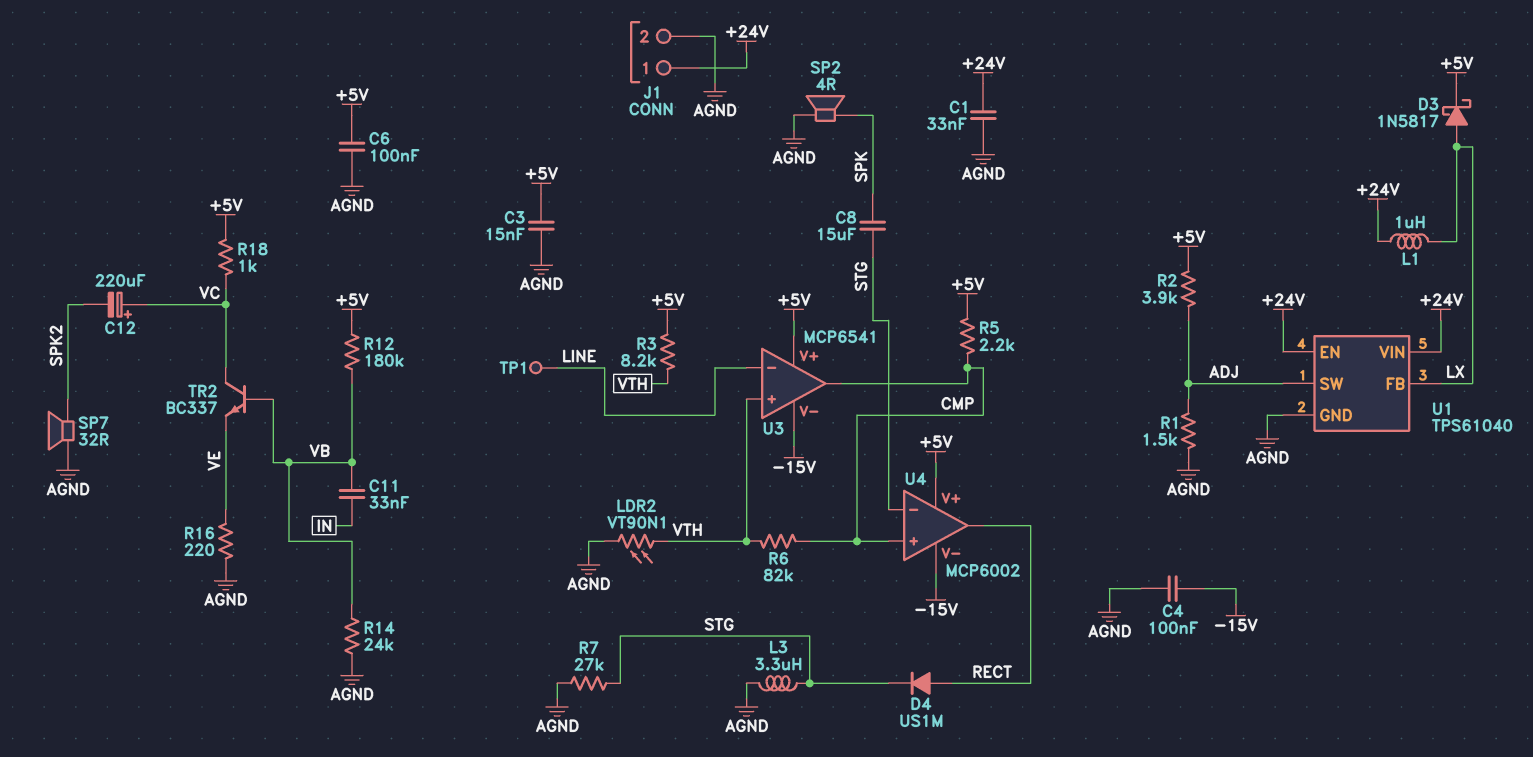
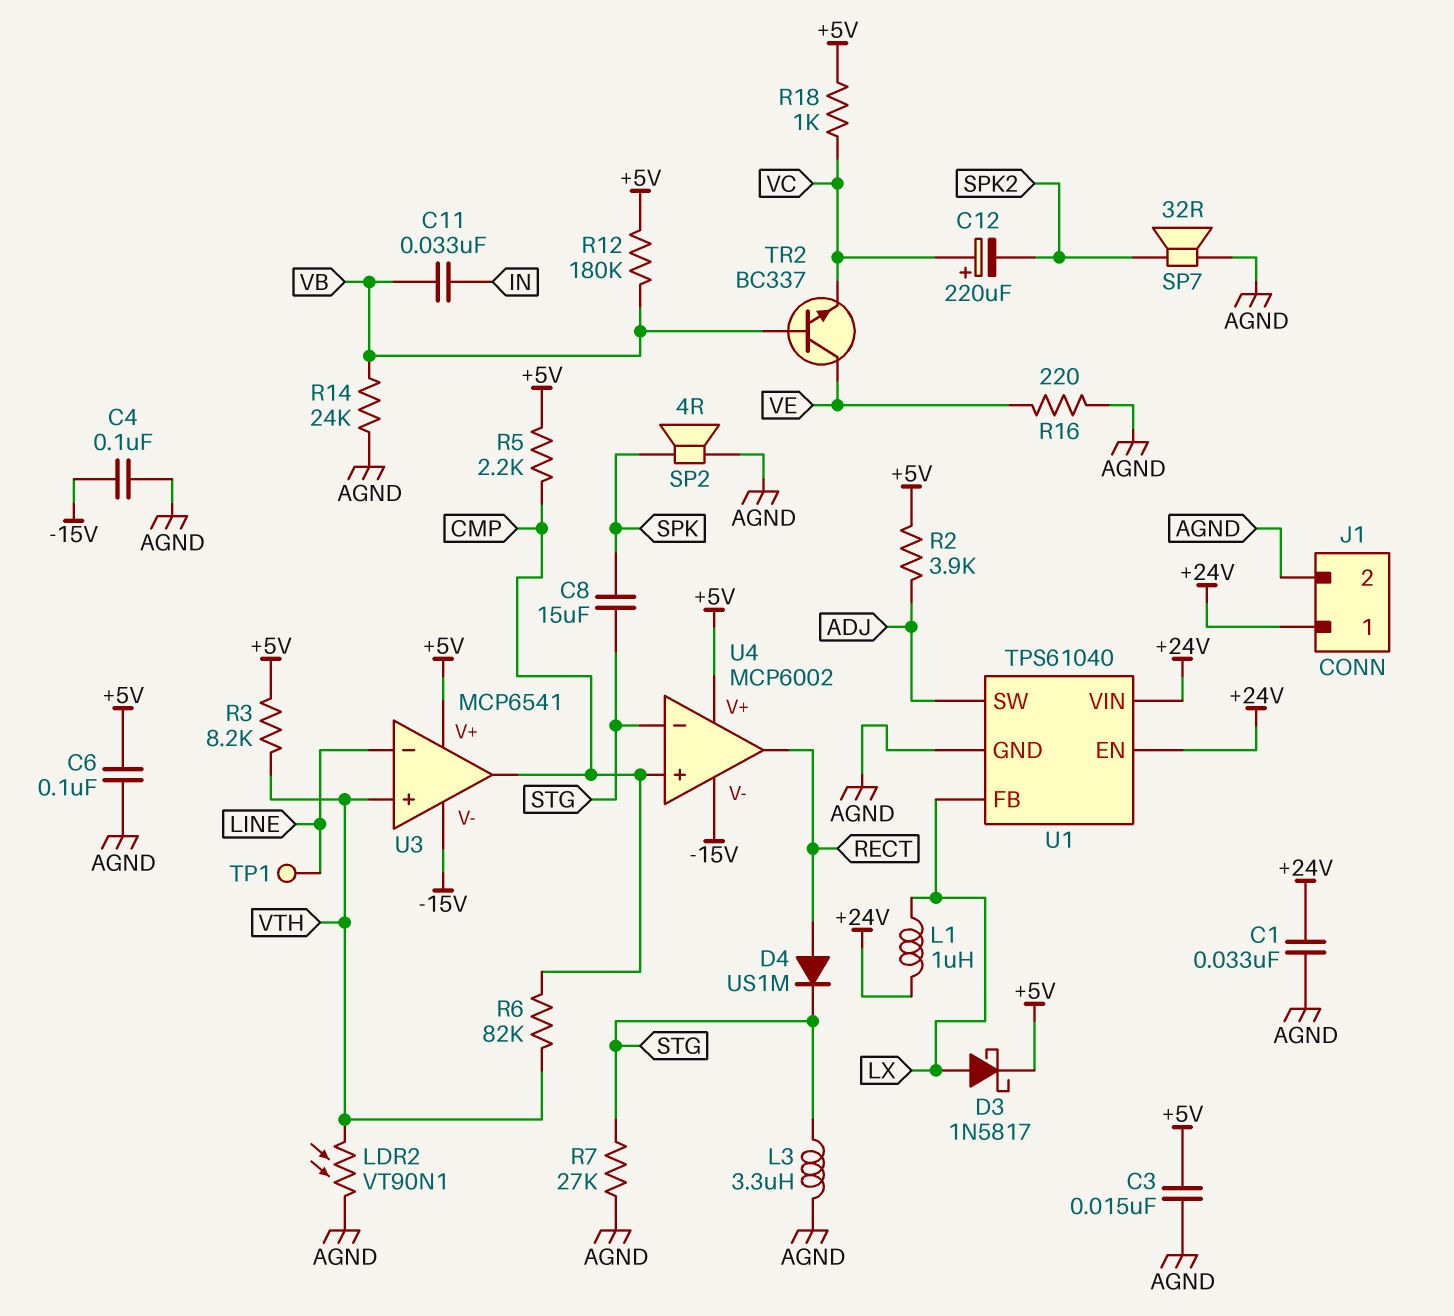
R1: 1.5k (ADJ, AGND) -> none
TR2: NPN BC337 (B VB, C VC, E VE) -> NPN BC337 (B VB, C VE, E VC)

